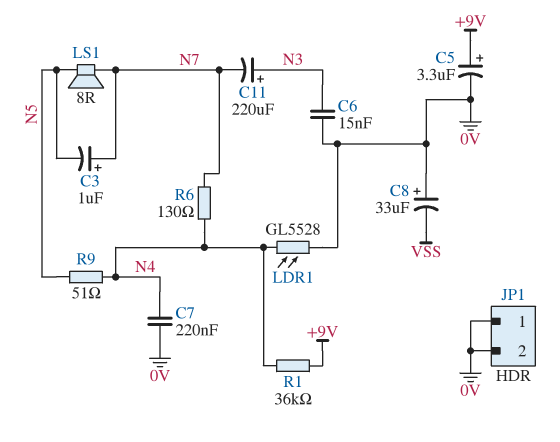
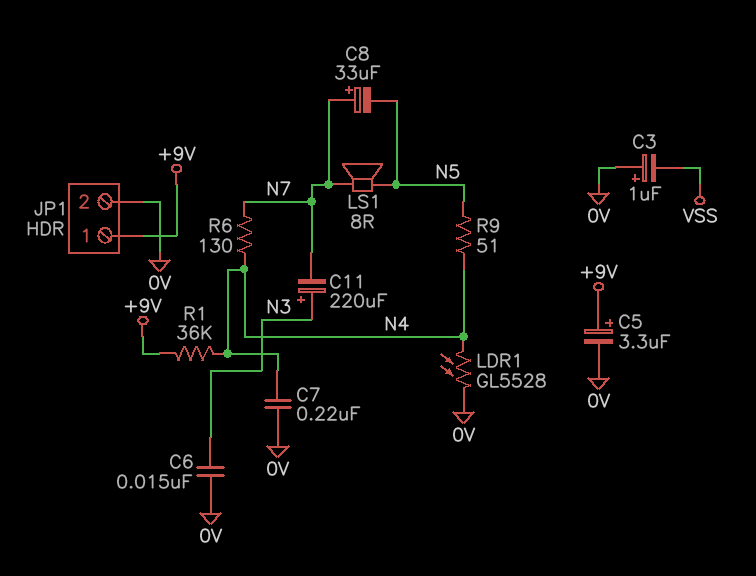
C3: 1uF (plus N7, minus N5) -> 1uF (plus 0V, minus VSS)
C8: 33uF (plus 0V, minus VSS) -> 33uF (plus N7, minus N5)
JP1 pin 1: 0V -> +9V

